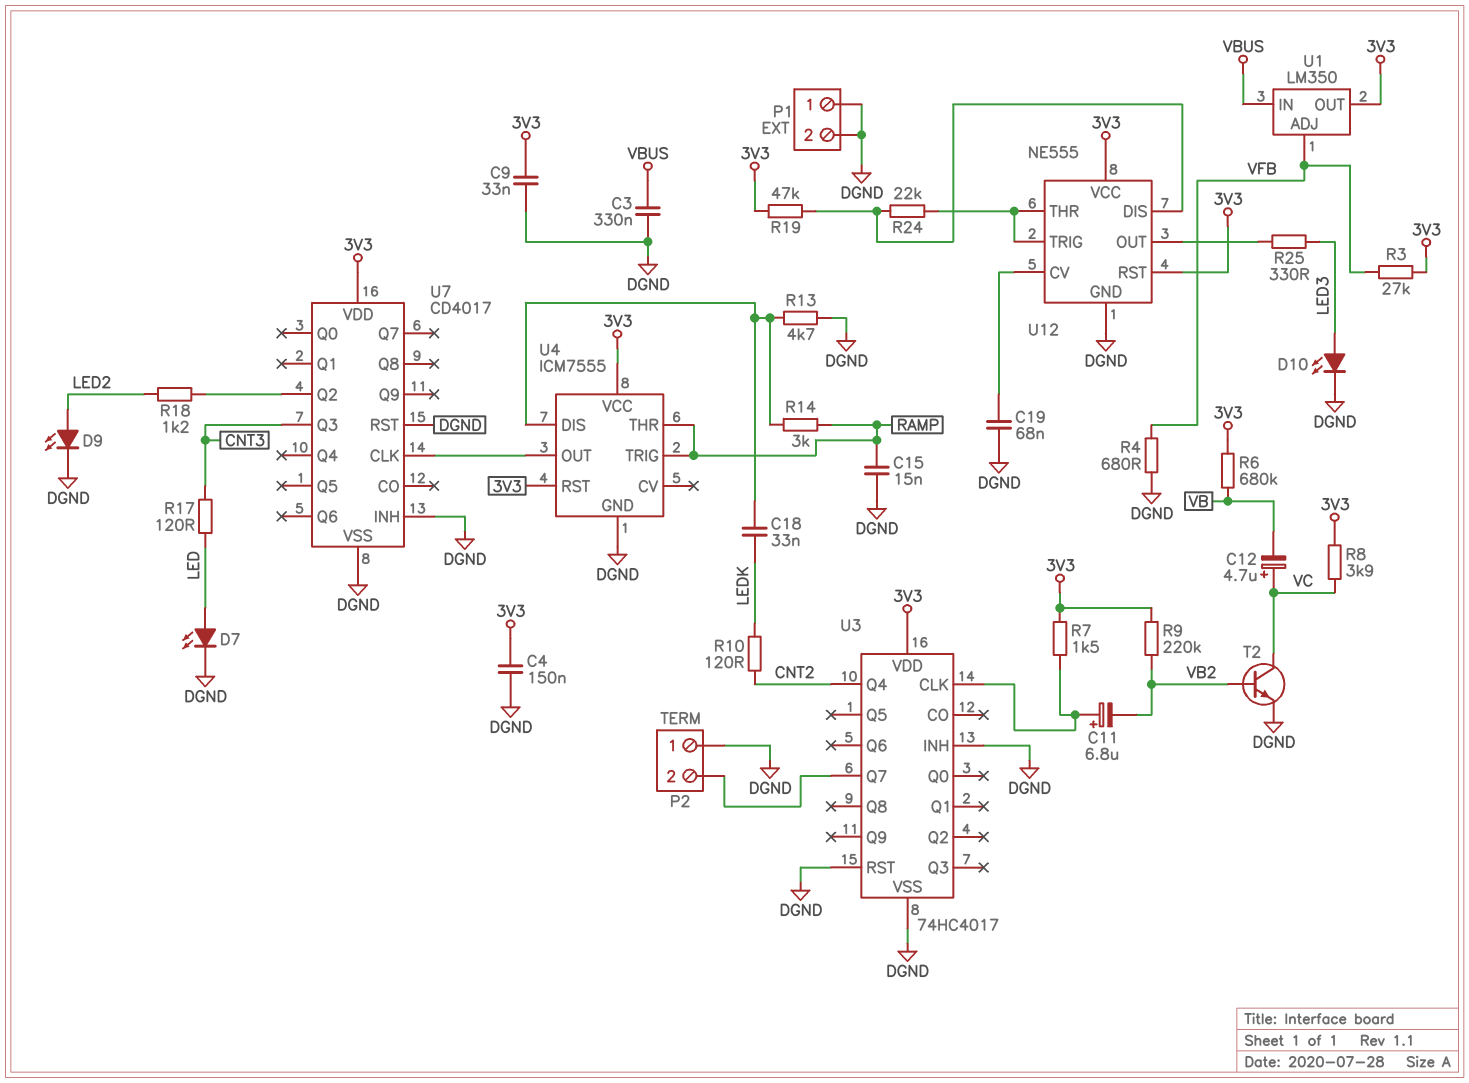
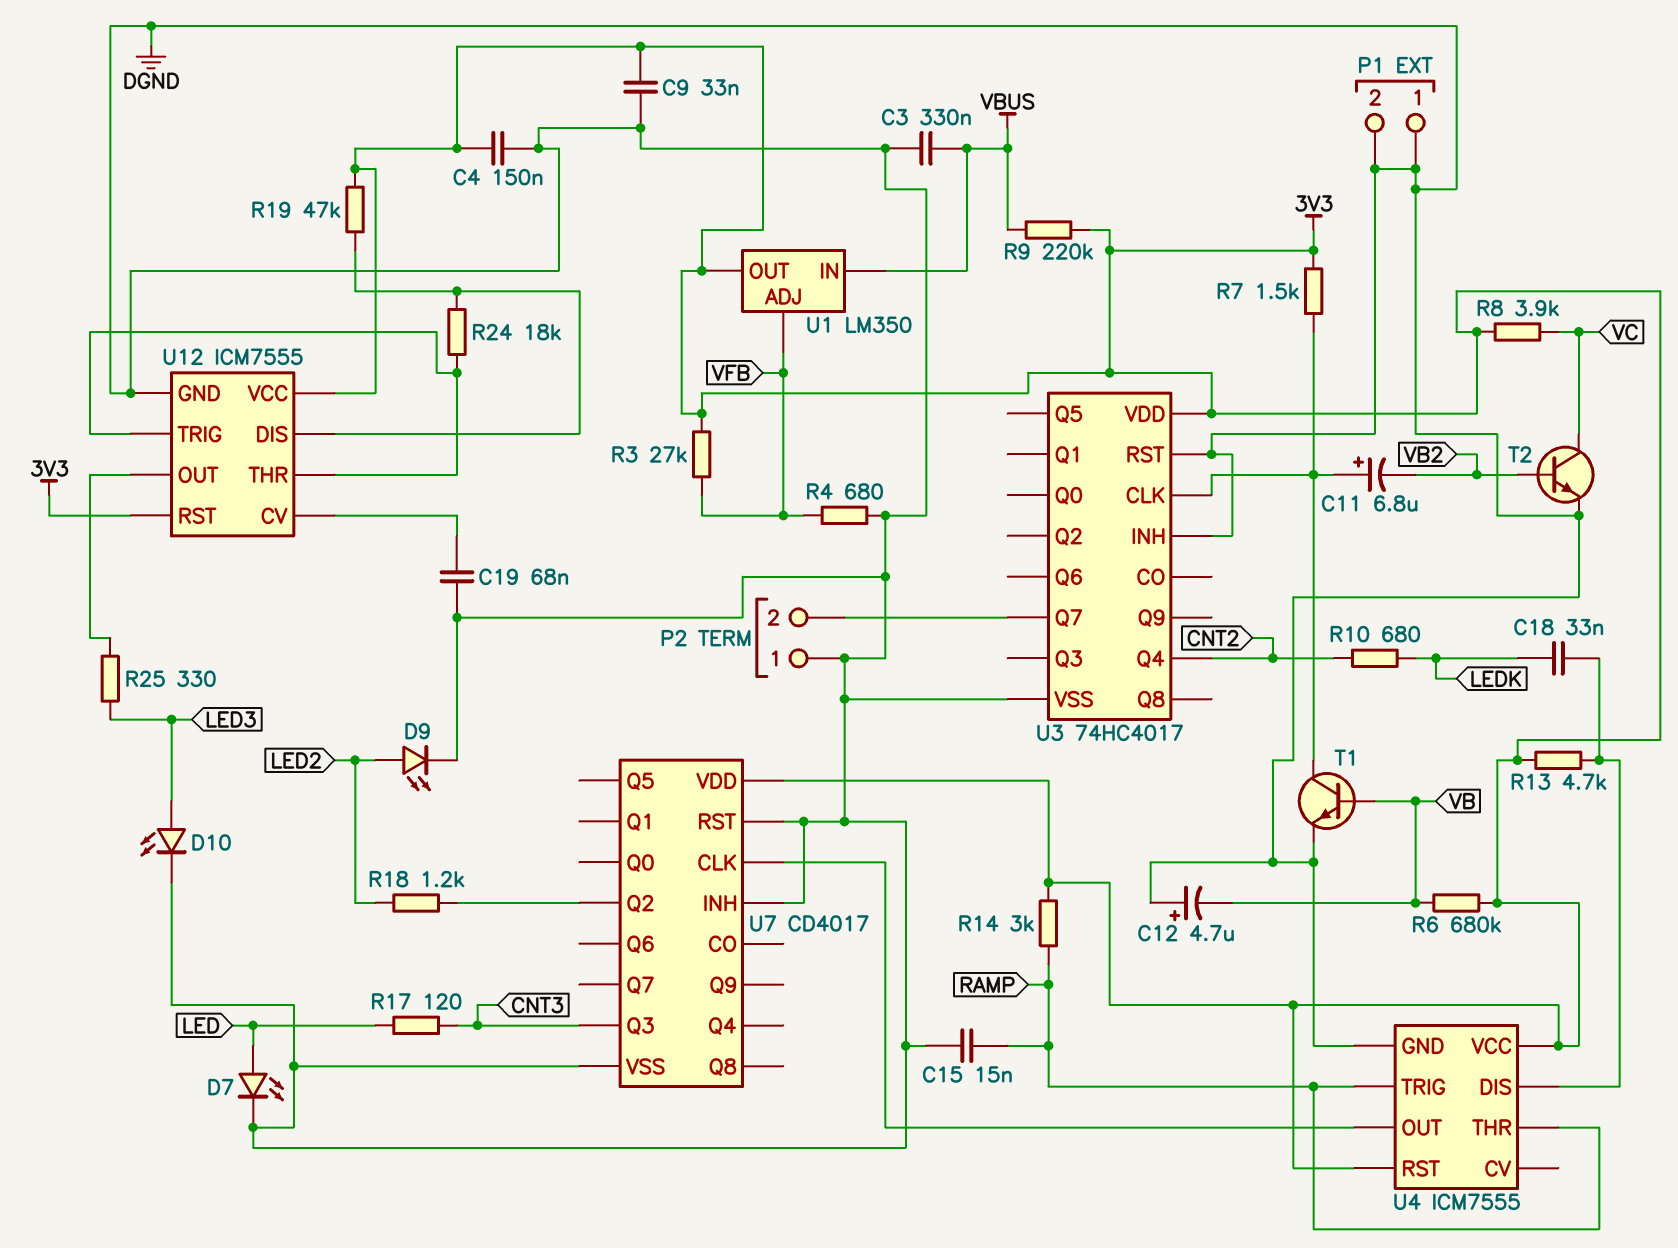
C12: 4.7uF (plus VC, minus VB) -> 4.7uF (plus DGND, minus VB)
R9: 220k (3V3, VB2) -> 220k (3V3, VBUS)
R10: 120 (CNT2, LEDK) -> 680 (CNT2, LEDK)
R13: 4.7k (DGND, U4/DIS) -> 4.7k (3V3, U4/DIS)
R14: 3k (RAMP, U4/DIS) -> 3k (3V3, RAMP)
R24: 22k (U12/DIS, U12/THR) -> 18k (U12/DIS, U12/THR)
T1: none -> NPN (B VB, C U3/CLK, E DGND)
U12: NE555 -> ICM7555

